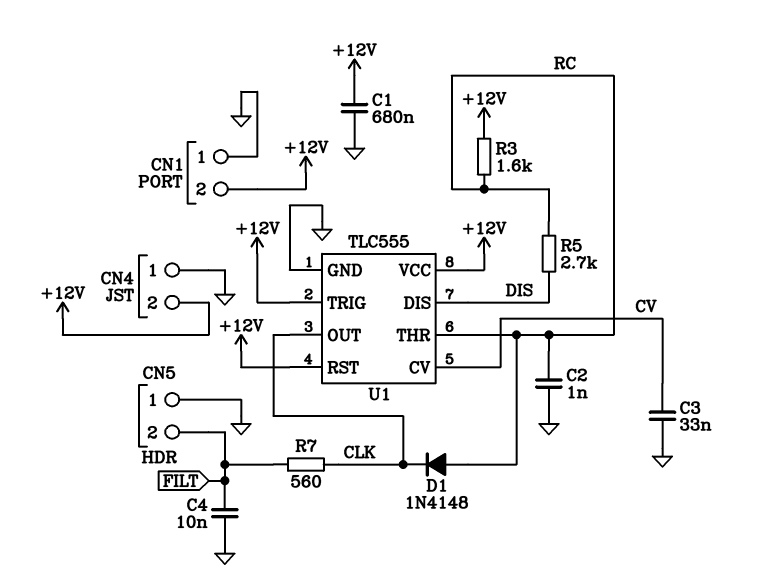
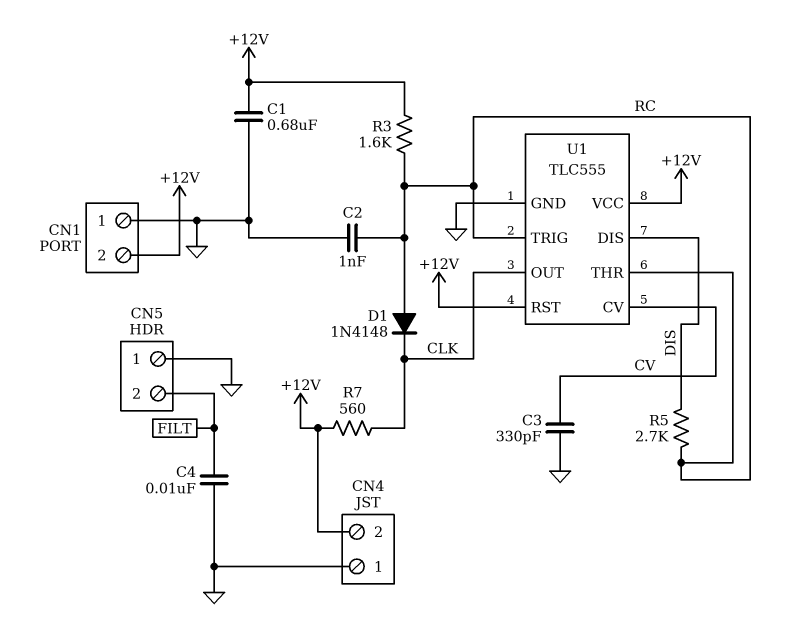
C3: 33nF (CV, GND) -> 330pF (CV, GND)
R7: 560 (CLK, FILT) -> 560 (+12V, CLK)
U1 pin TRIG: +12V -> RC

